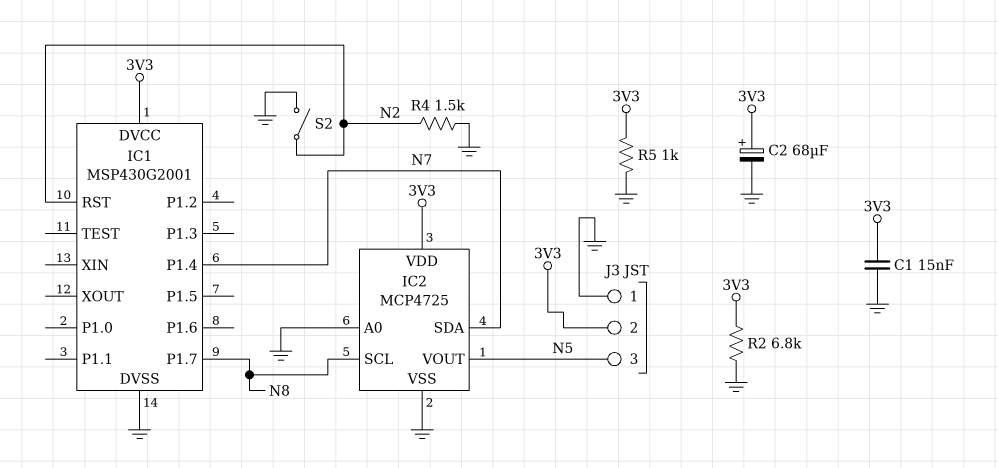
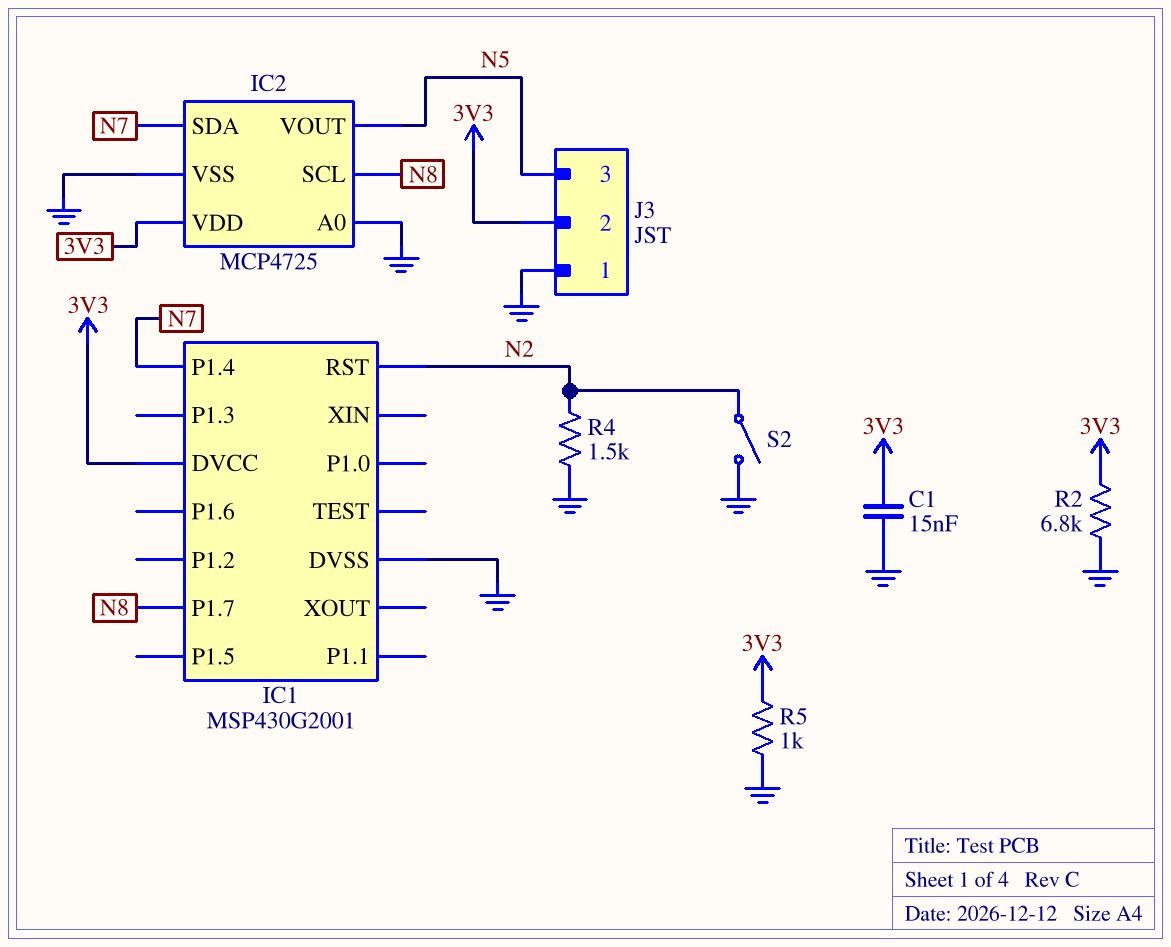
C2: 68uF (plus 3V3, minus GND) -> none

